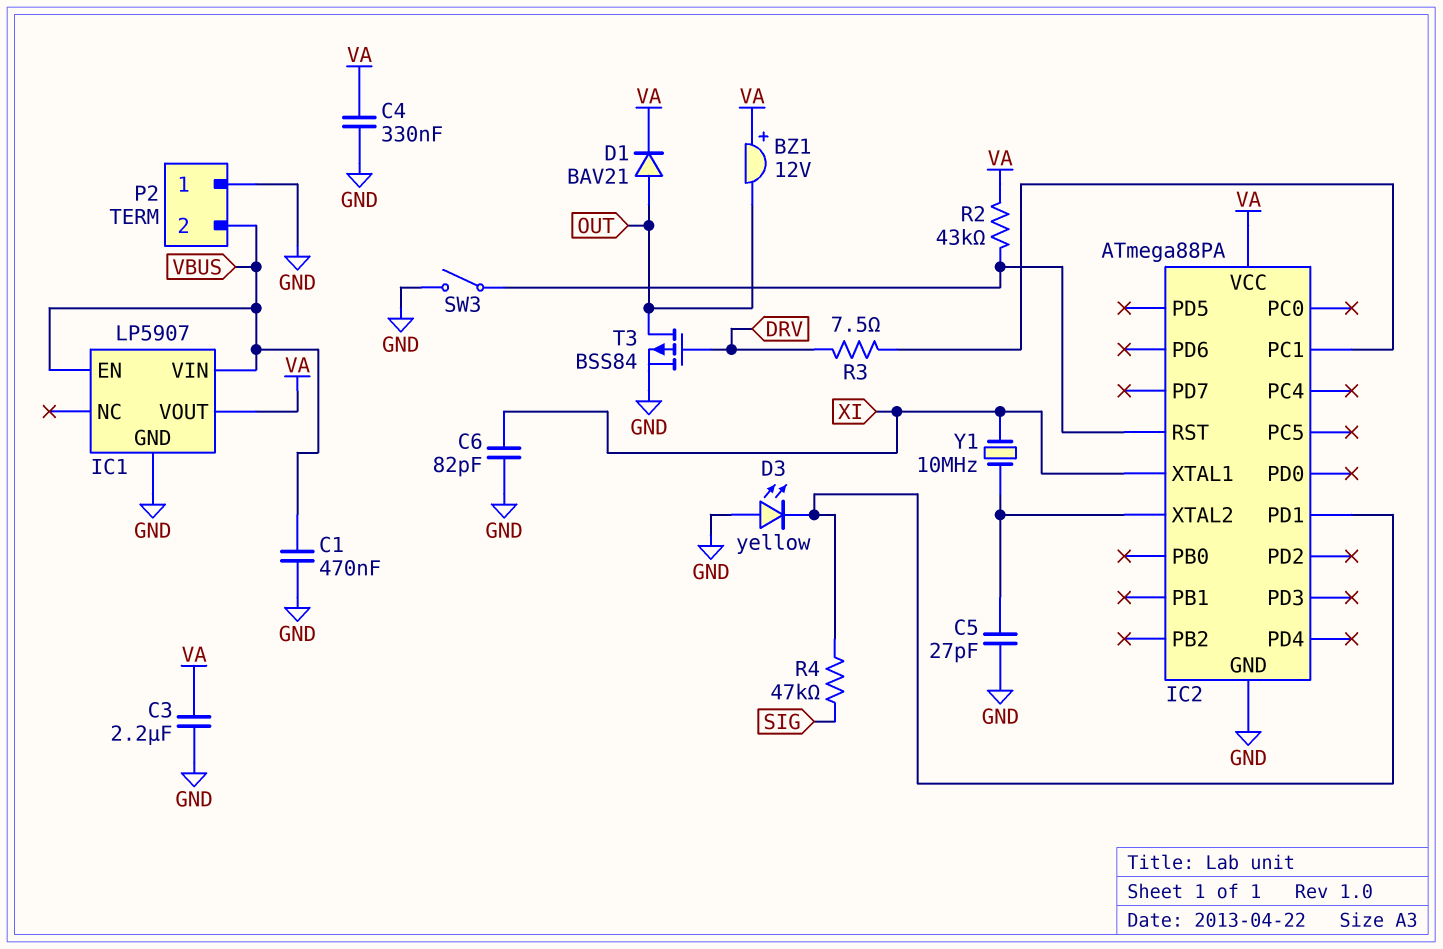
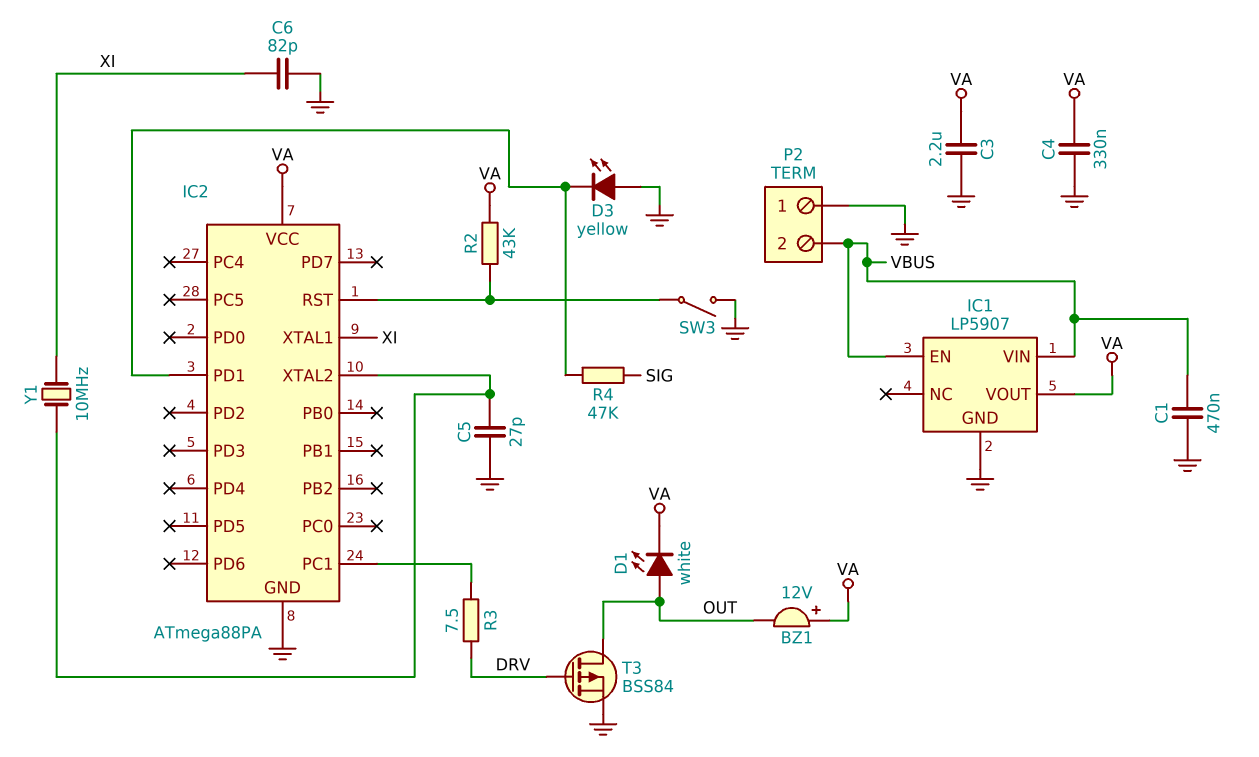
D1: diode BAV21 (A OUT, K VA) -> LED white (A OUT, K VA)

